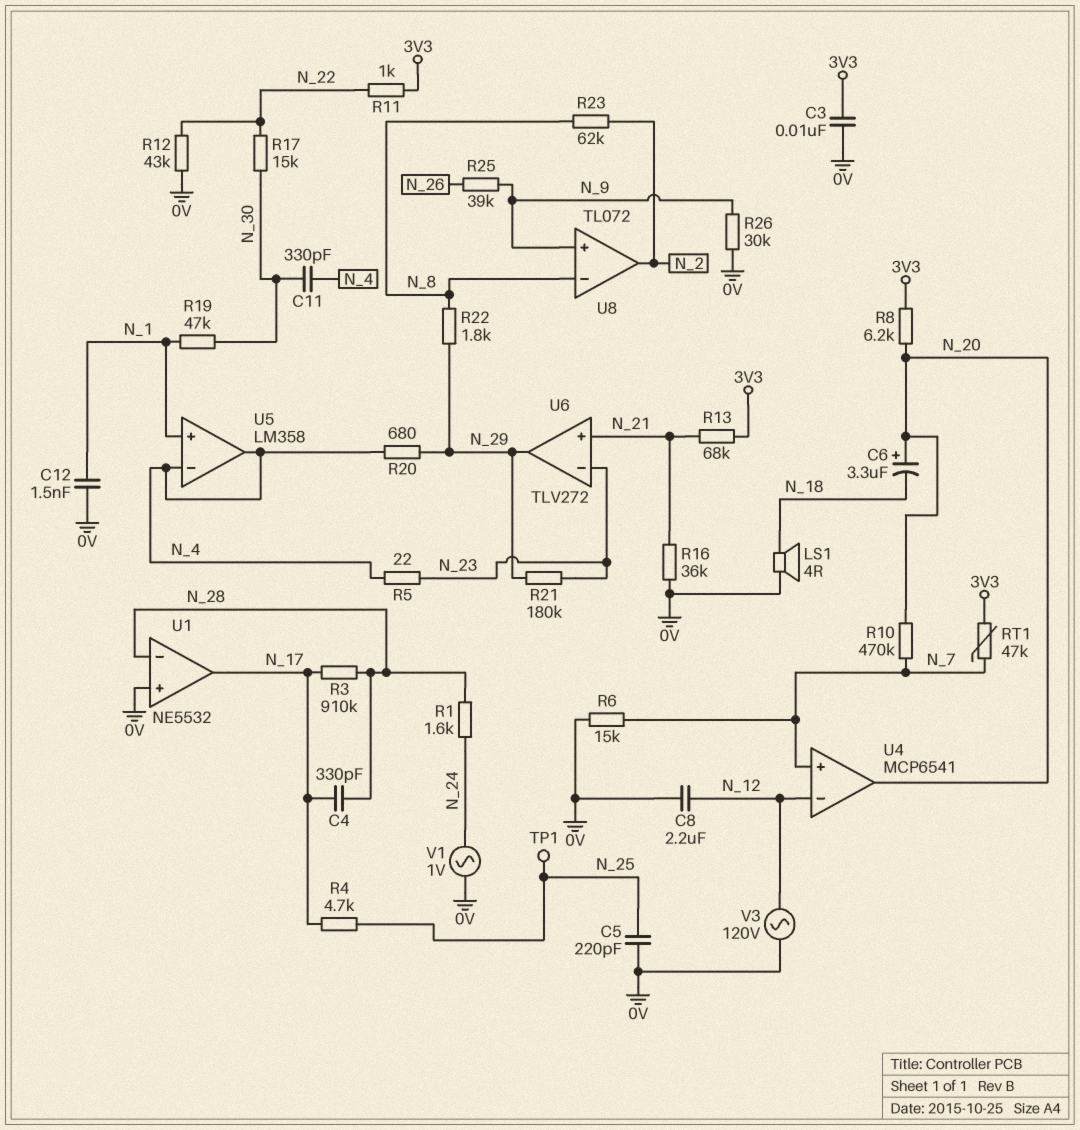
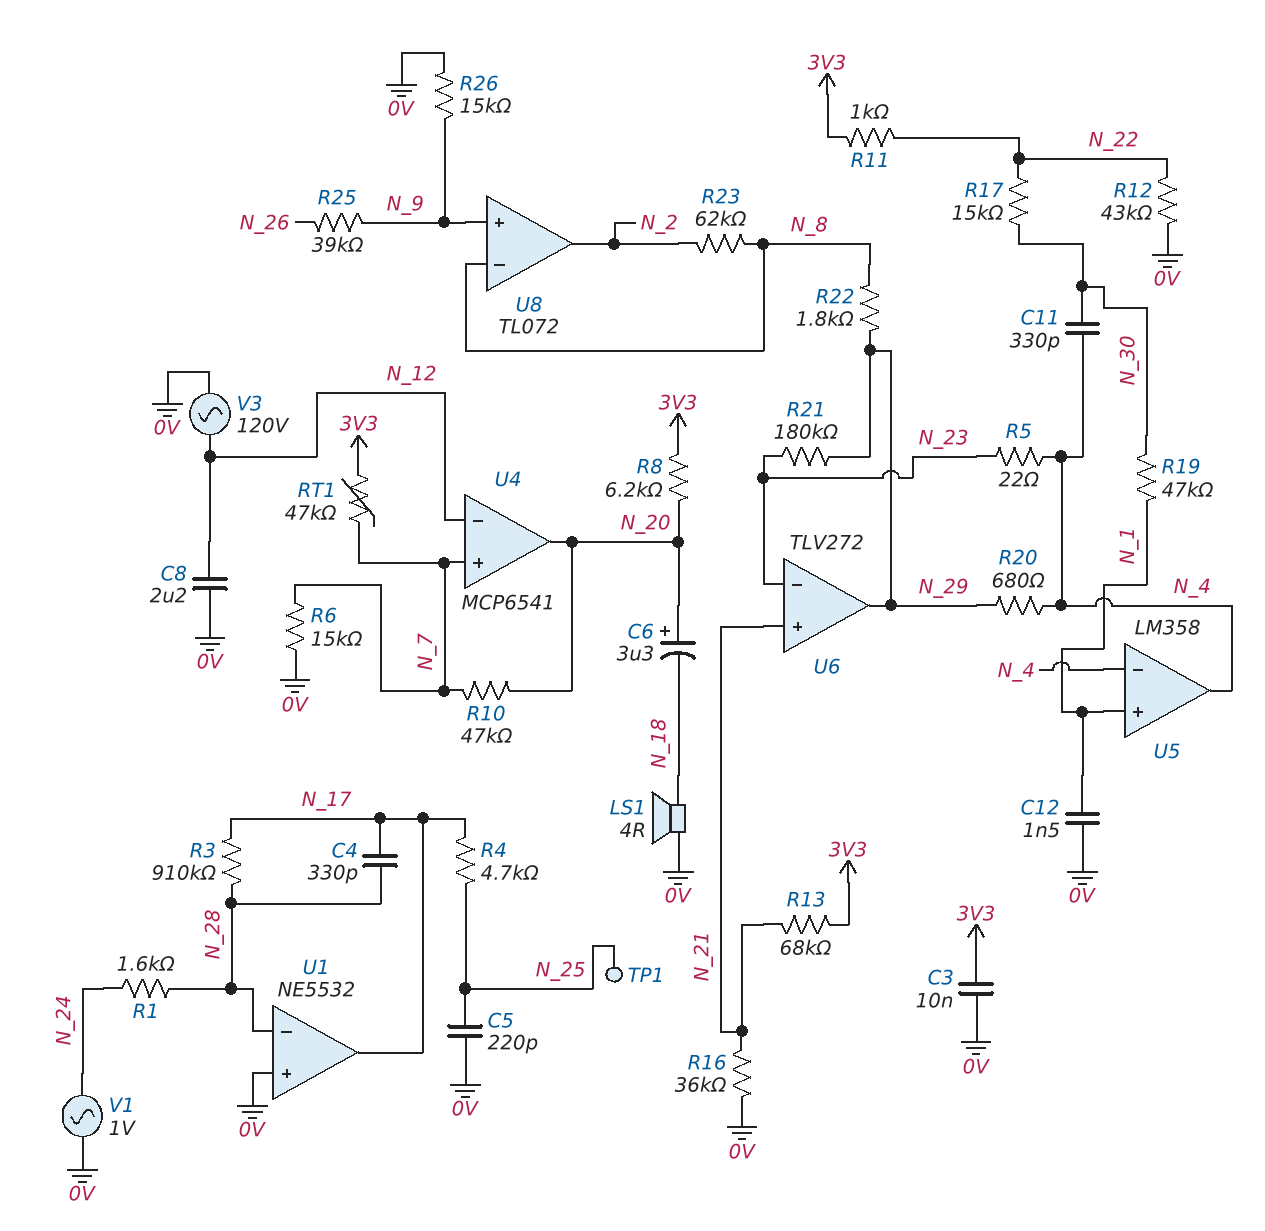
R10: 470k (N_7, N_20) -> 47k (N_7, N_20)
R26: 30k (0V, N_9) -> 15k (0V, N_9)

